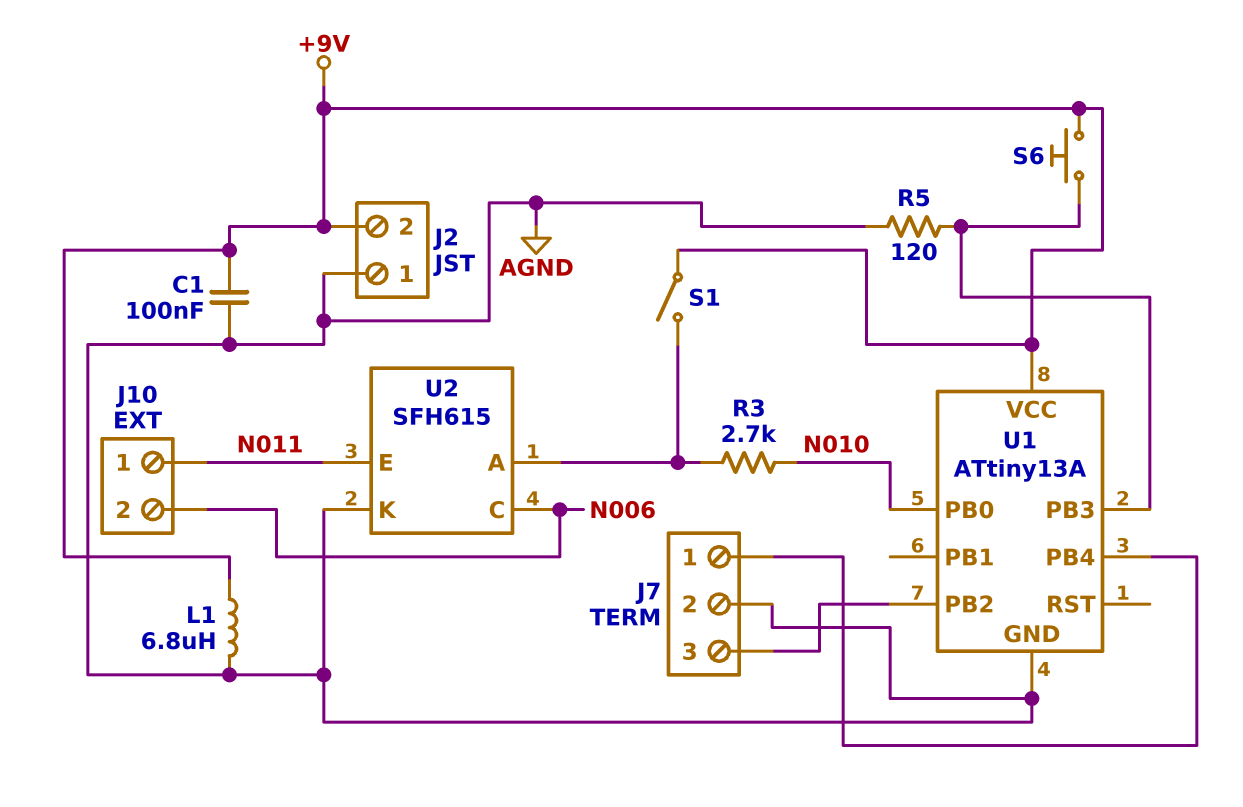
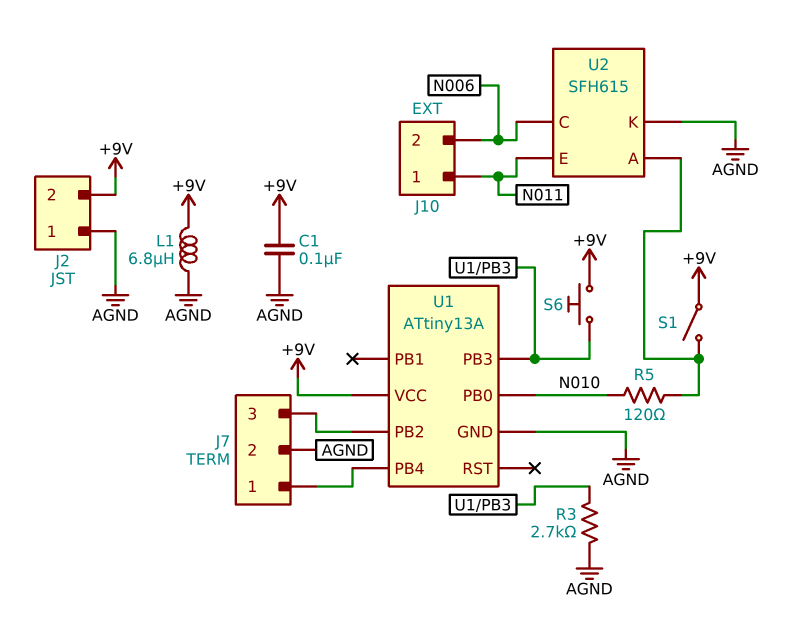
R3: 2.7k (N010, U2/A) -> 2.7k (AGND, U1/PB3)
R5: 120 (AGND, U1/PB3) -> 120 (N010, U2/A)

